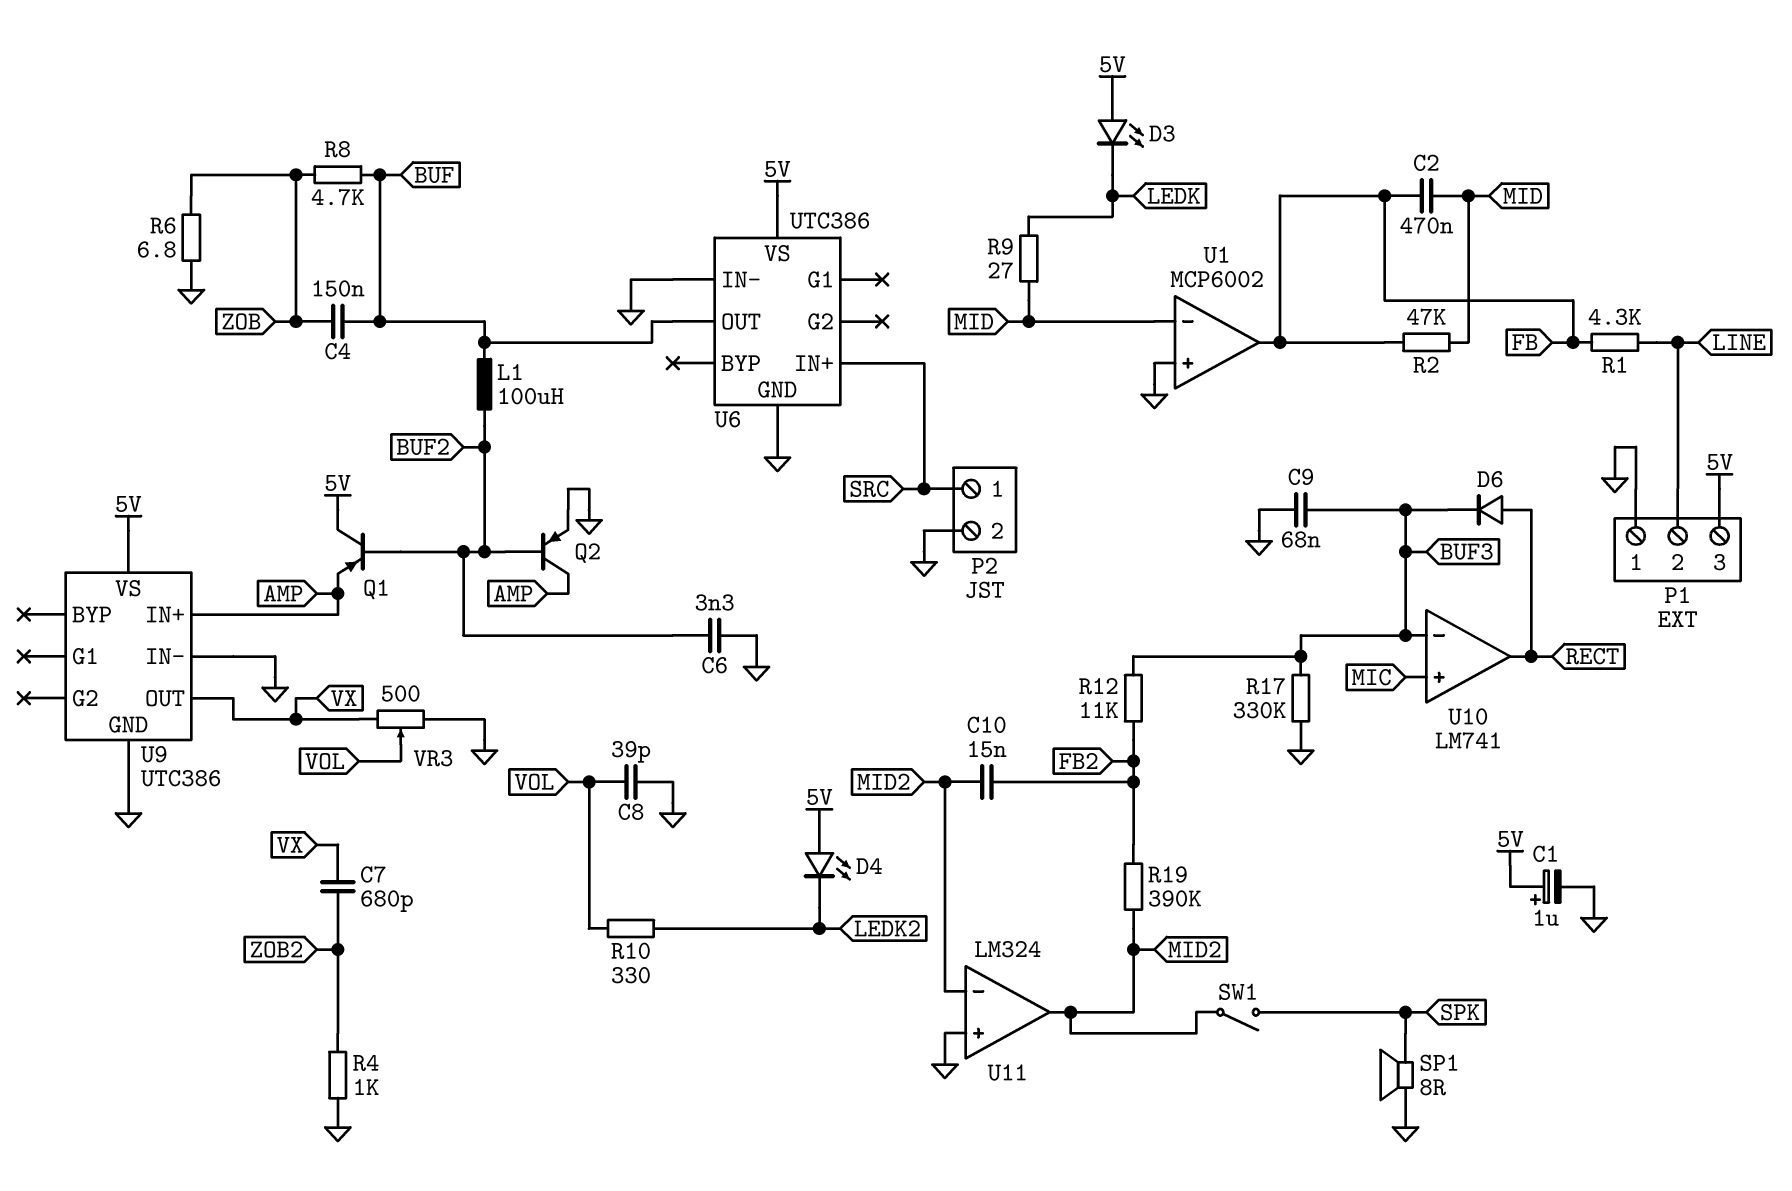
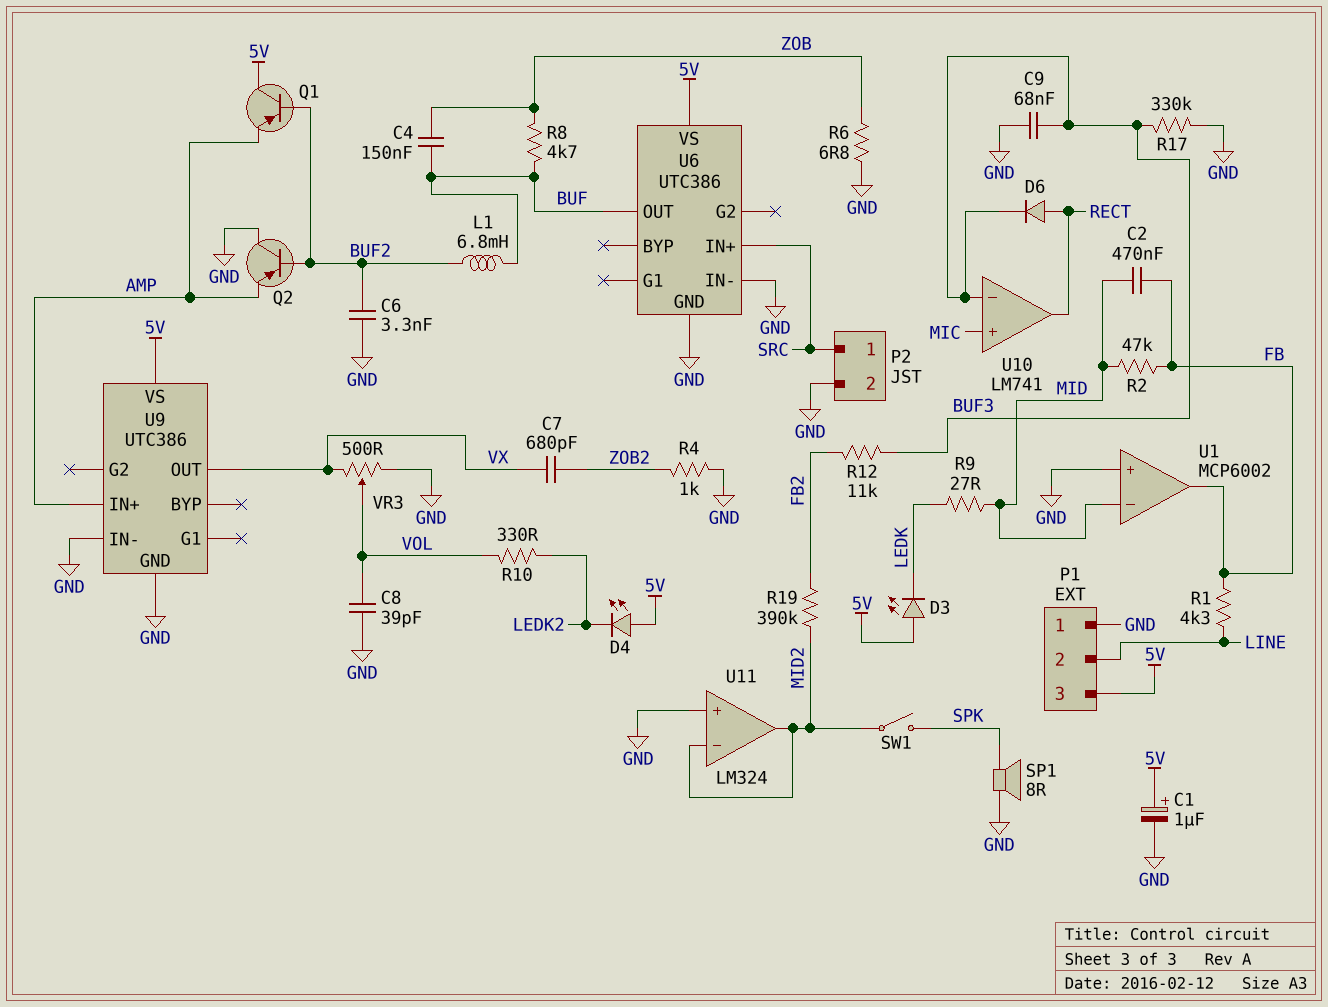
C10: 15nF (FB2, MID2) -> none
L1: 100uH (BUF, BUF2) -> 6.8mH (BUF, BUF2)
Q2: PNP (B BUF2, C AMP, E GND) -> PNP (B BUF2, C GND, E AMP)

